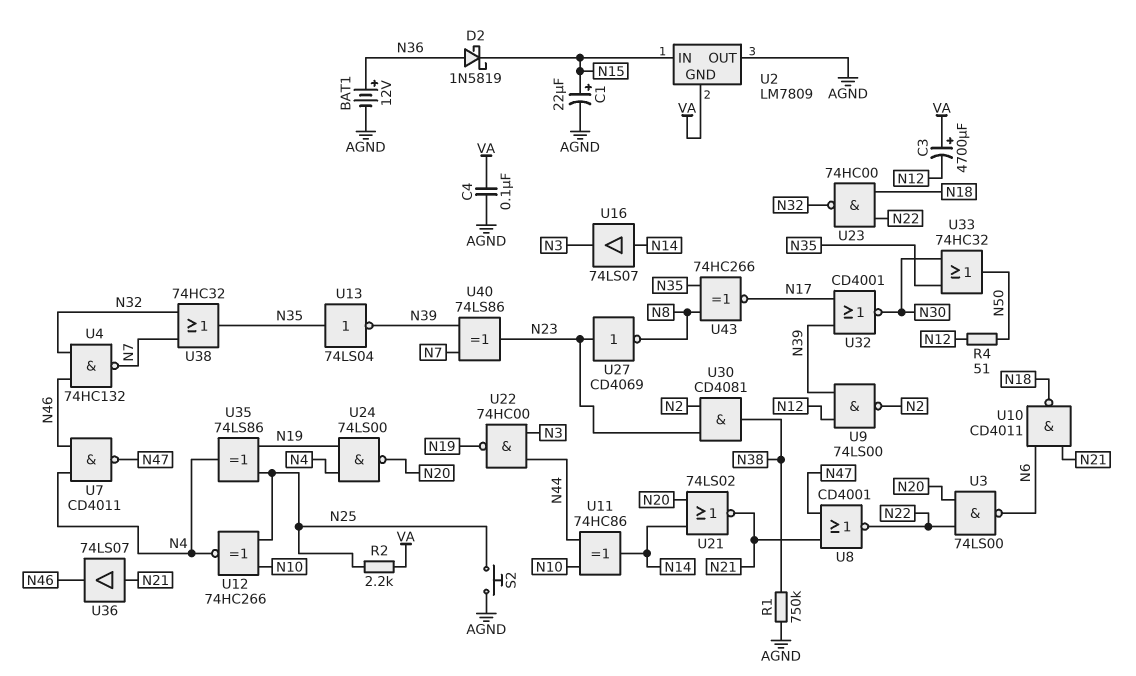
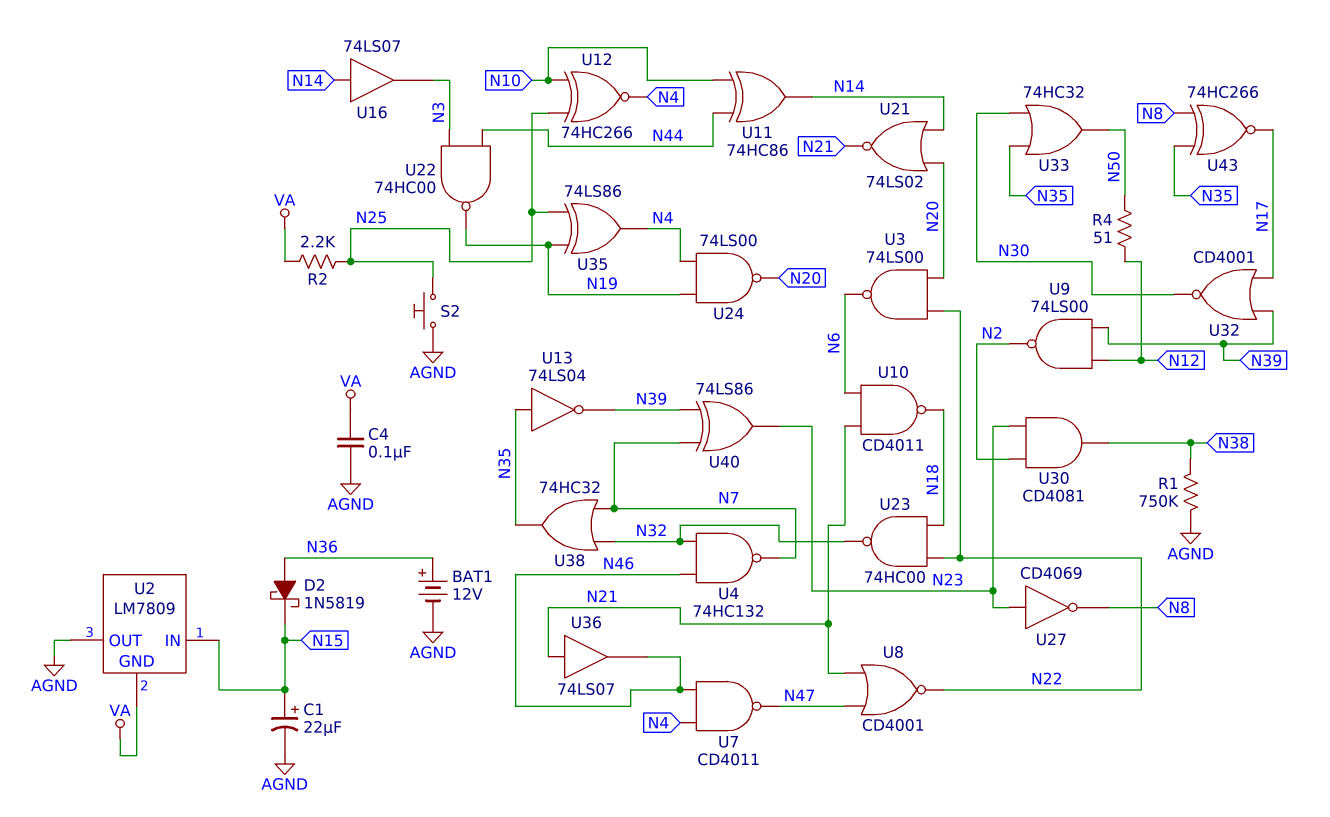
C3: 4700uF (plus VA, minus N12) -> none

